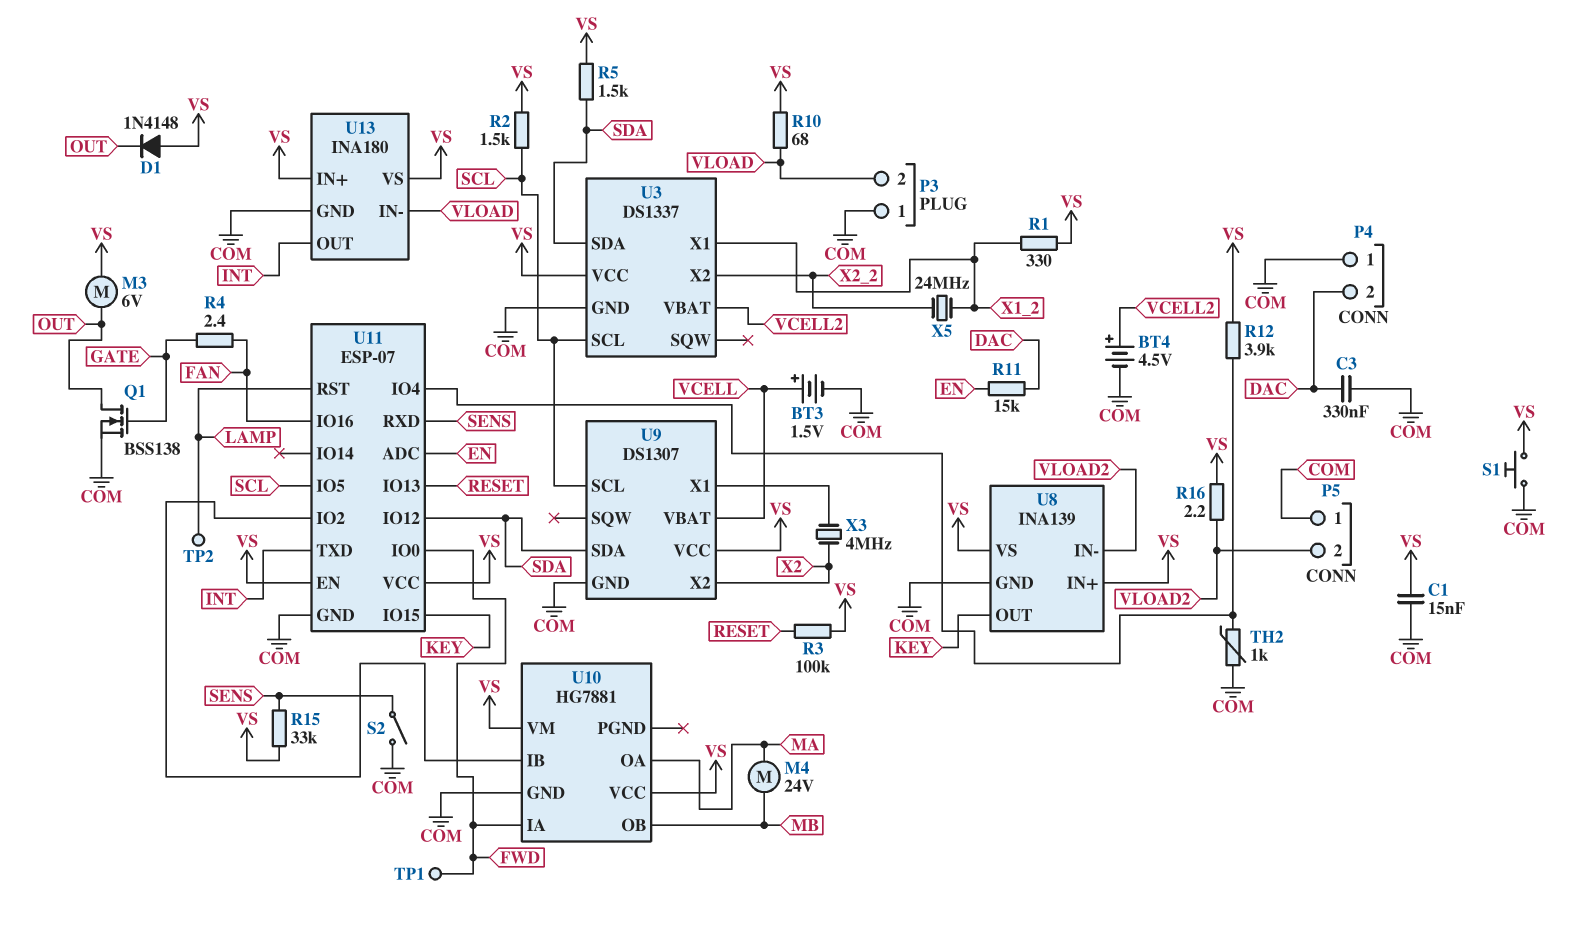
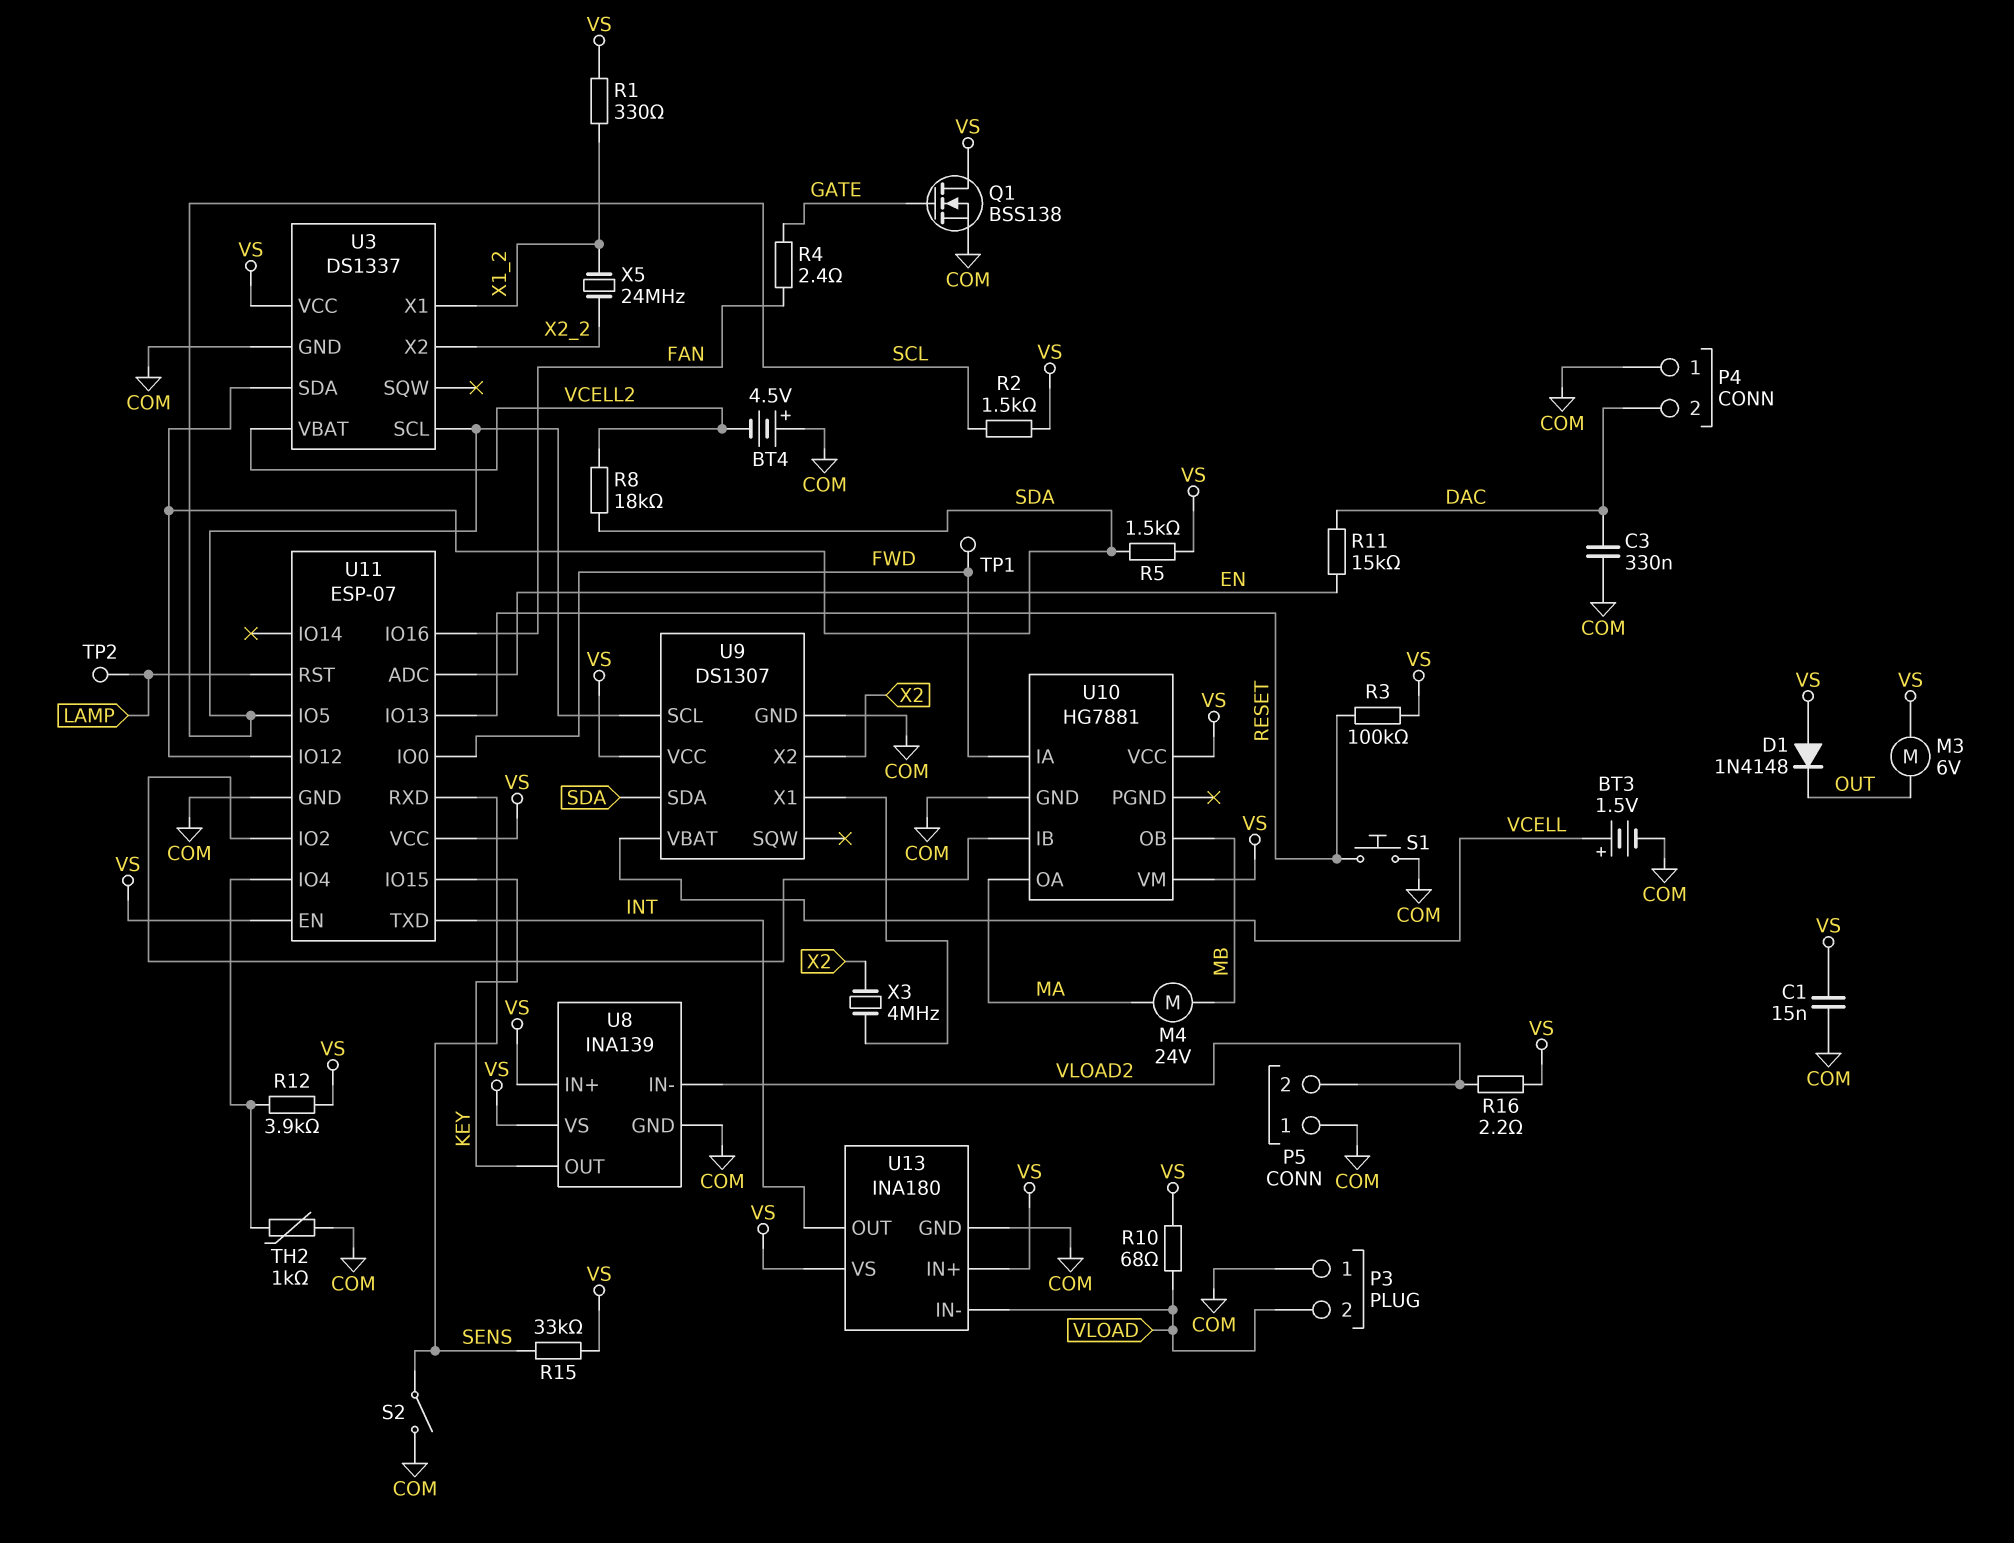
BT4: 4.5V (plus VCELL2, minus COM) -> 4.5V (plus COM, minus VCELL2)
Q1: NMOS BSS138 (G GATE, D OUT, S COM) -> NMOS BSS138 (G GATE, D VS, S COM)
R8: none -> 18k (SDA, VCELL2)
S1: button (COM, VS) -> button (COM, RESET)

